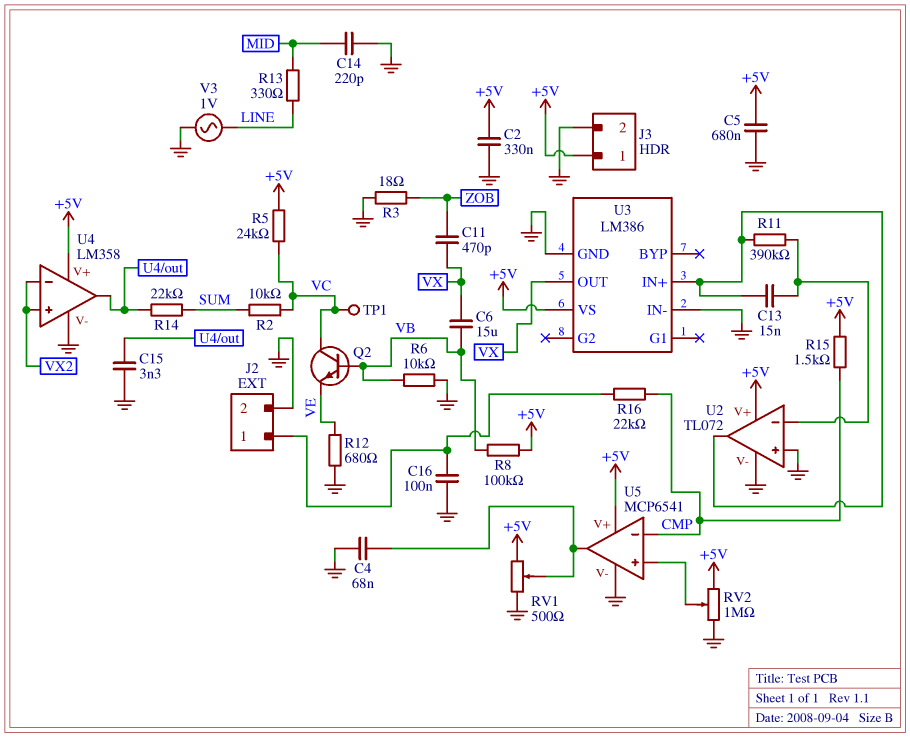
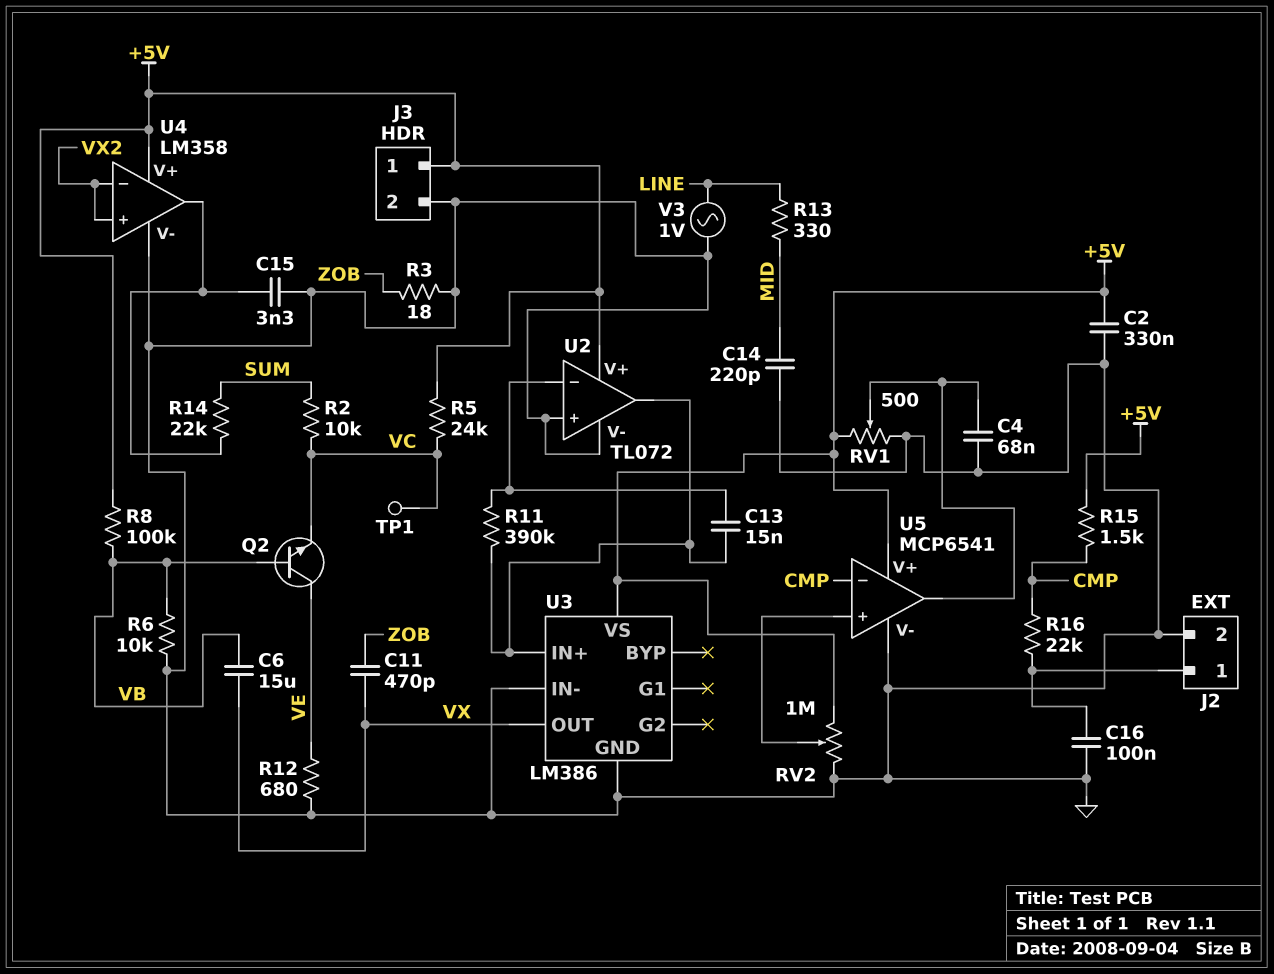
C5: 680nF (+5V, GND) -> none
Q2: NPN (B VB, C VC, E VE) -> NPN (B VB, C VE, E VC)

